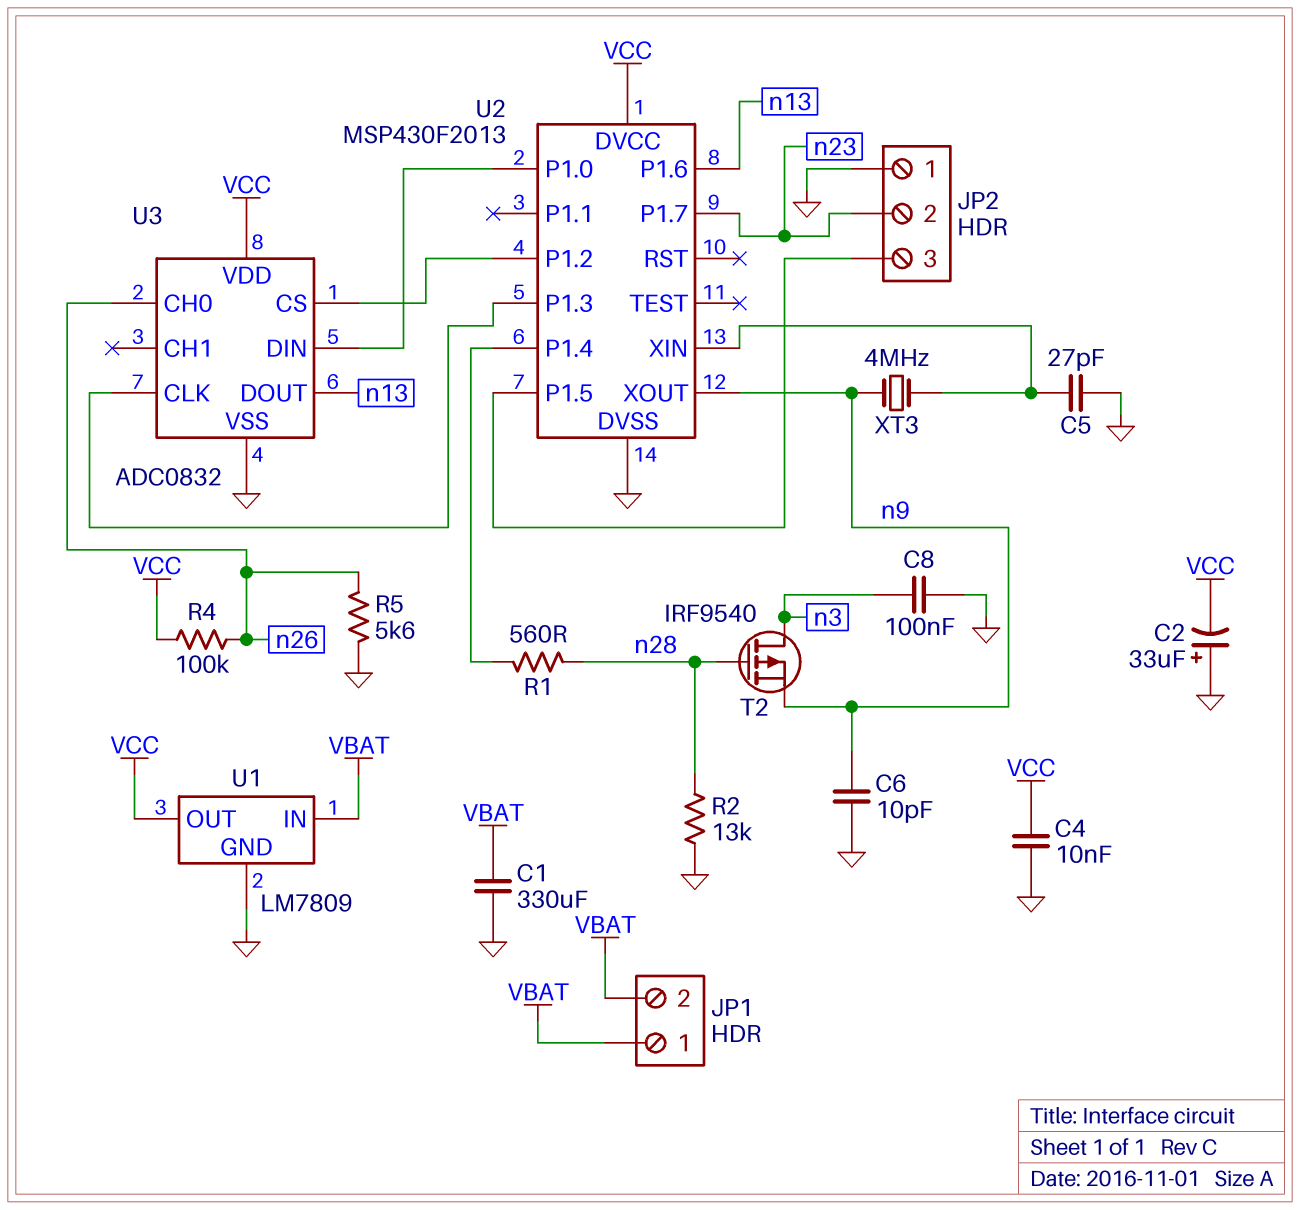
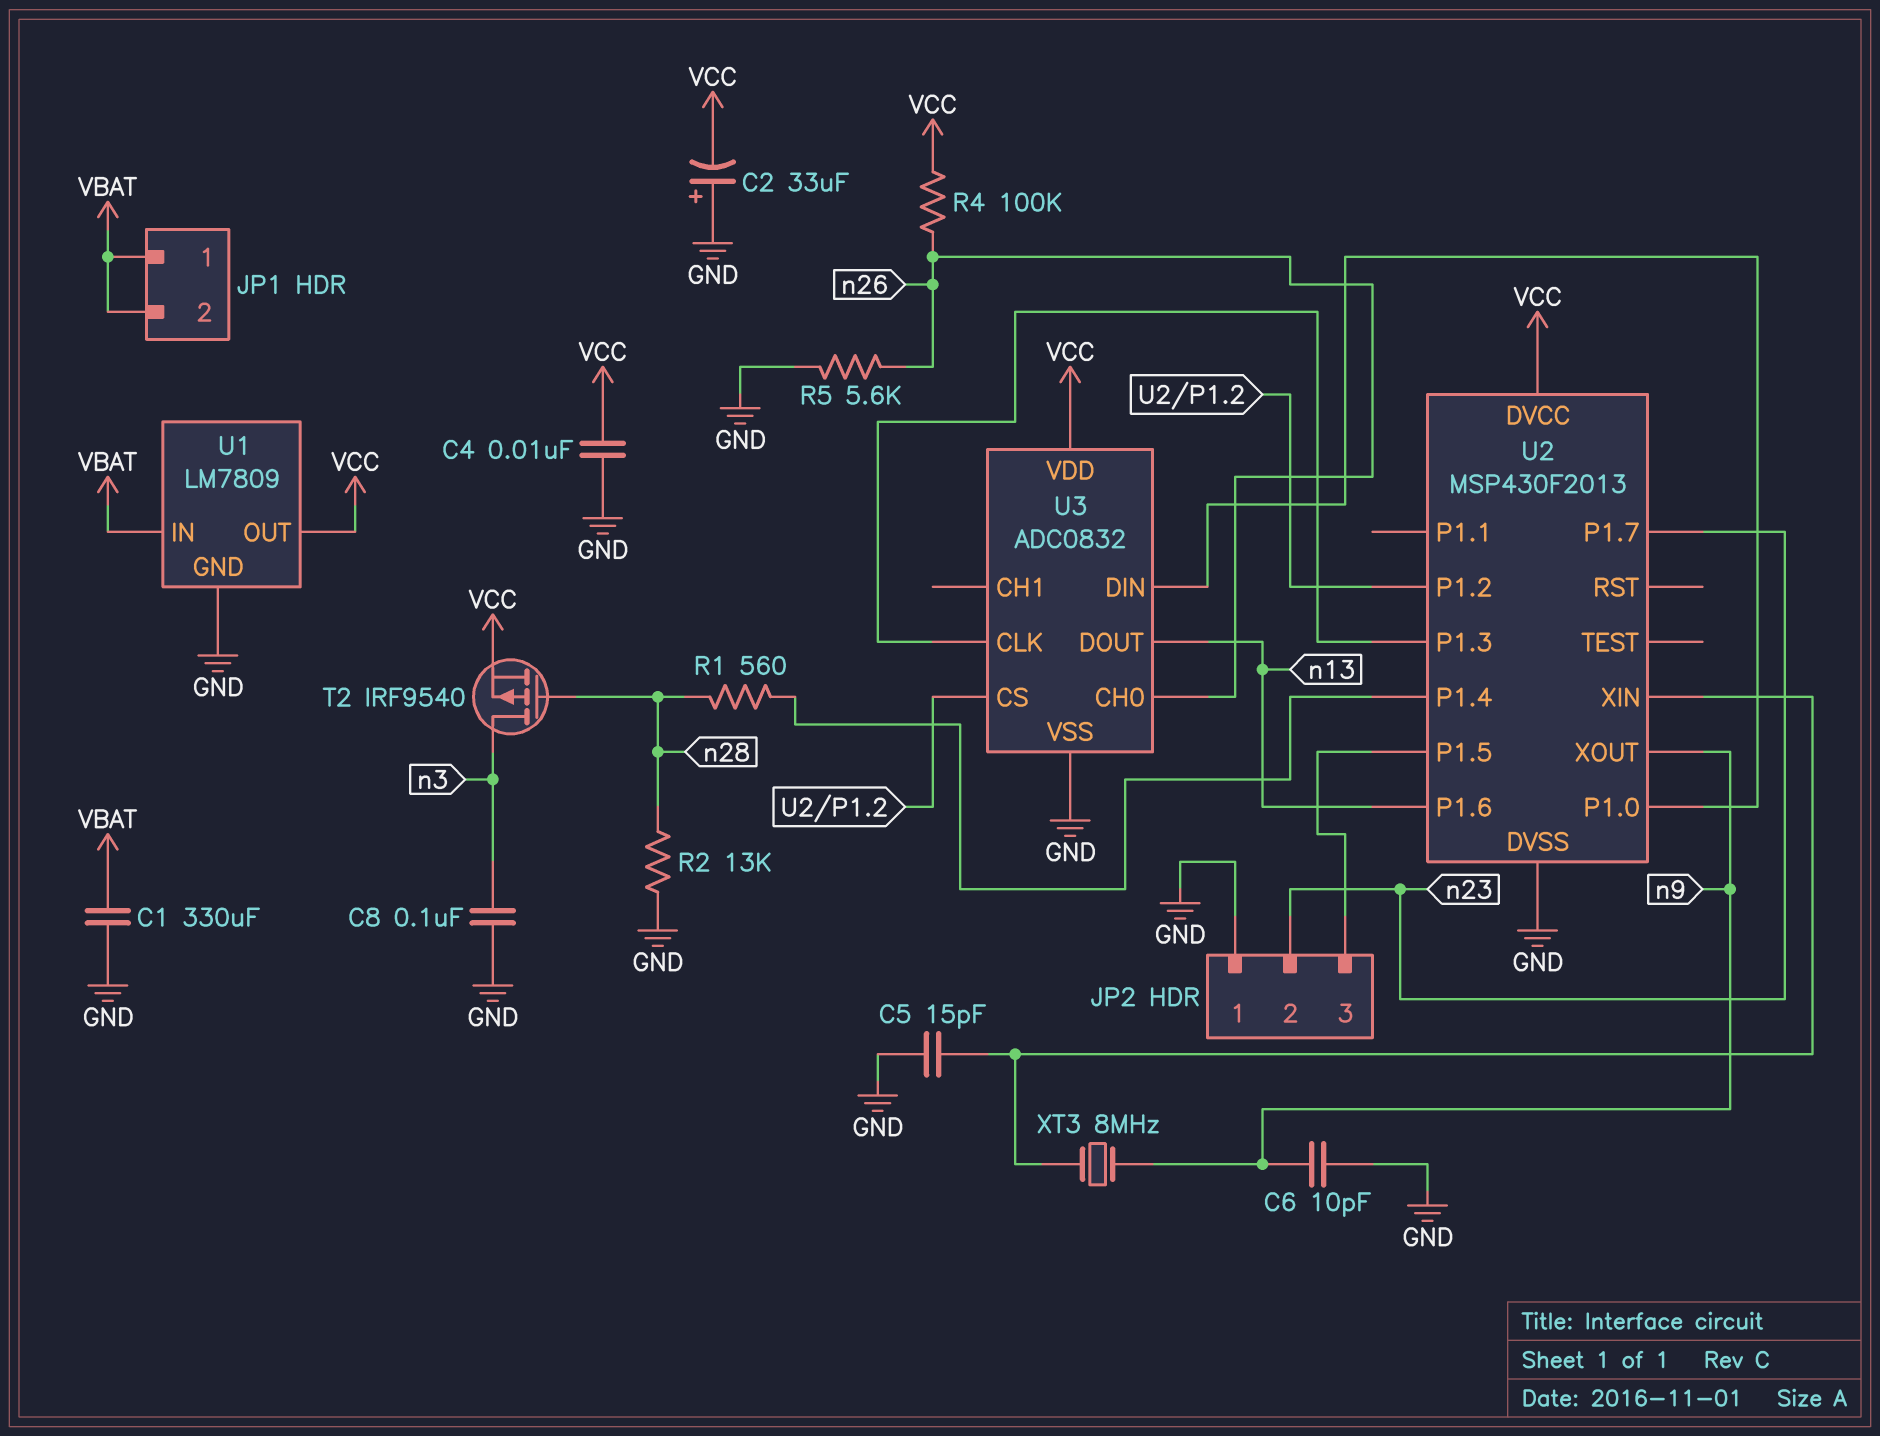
C5: 27pF (GND, U2/XIN) -> 15pF (GND, U2/XIN)
T2: PMOS IRF9540 (G n28, D n3, S n9) -> PMOS IRF9540 (G n28, D n3, S VCC)
XT3: 4MHz (U2/XIN, n9) -> 8MHz (U2/XIN, n9)

